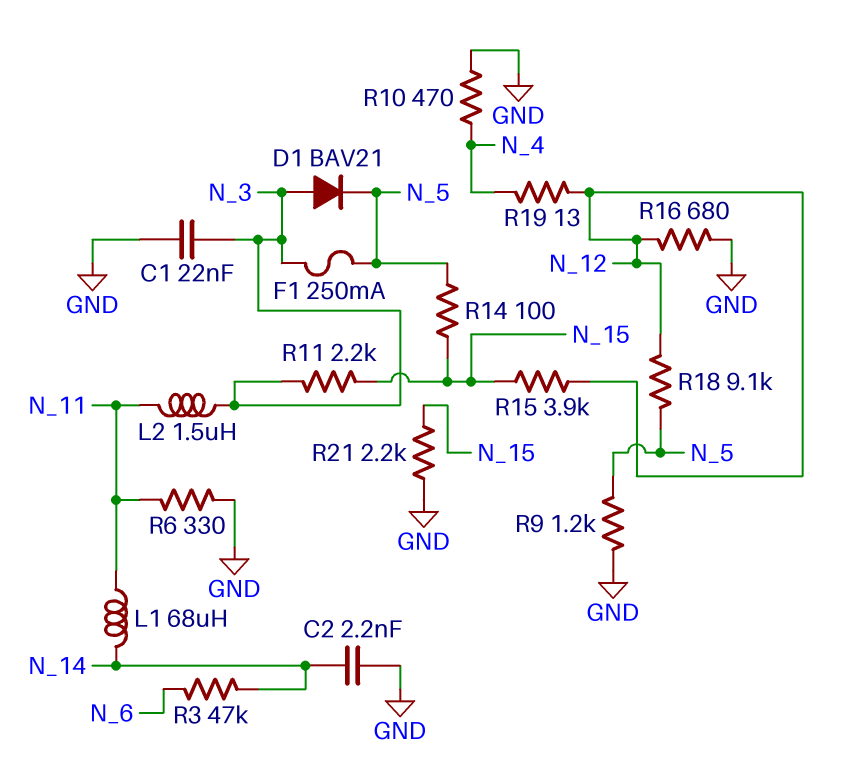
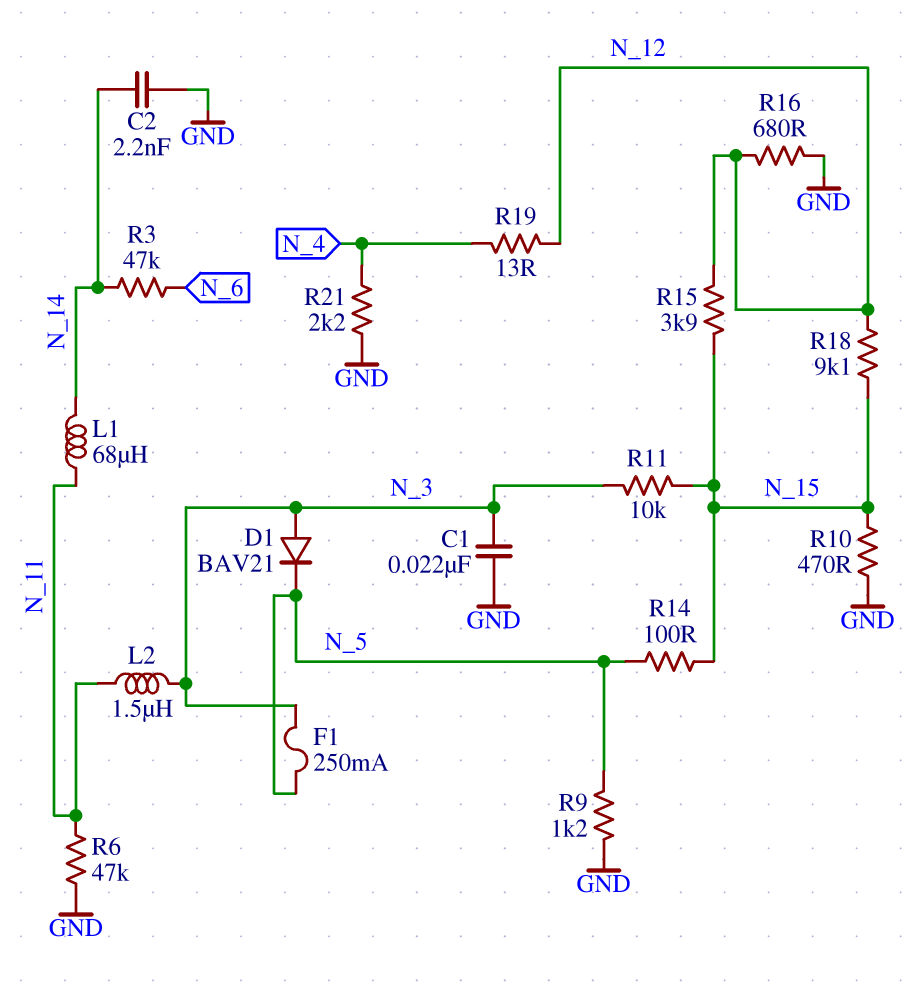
R6: 330 (GND, N_11) -> 47k (GND, N_11)
R10: 470 (GND, N_4) -> 470 (GND, N_15)
R11: 2.2k (N_3, N_15) -> 10k (N_3, N_15)
R18: 9.1k (N_5, N_12) -> 9.1k (N_12, N_15)
R21: 2.2k (GND, N_15) -> 2.2k (GND, N_4)

